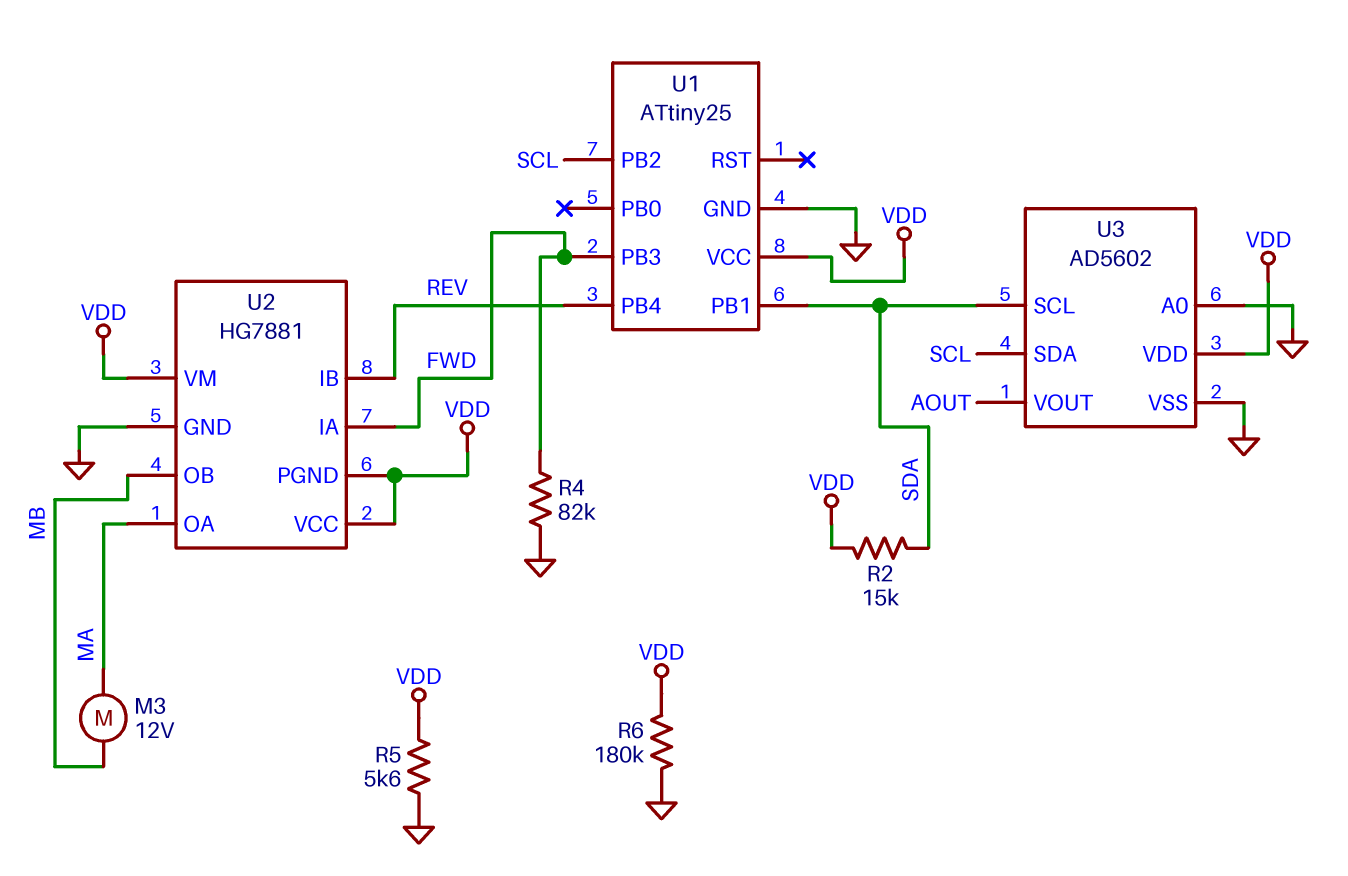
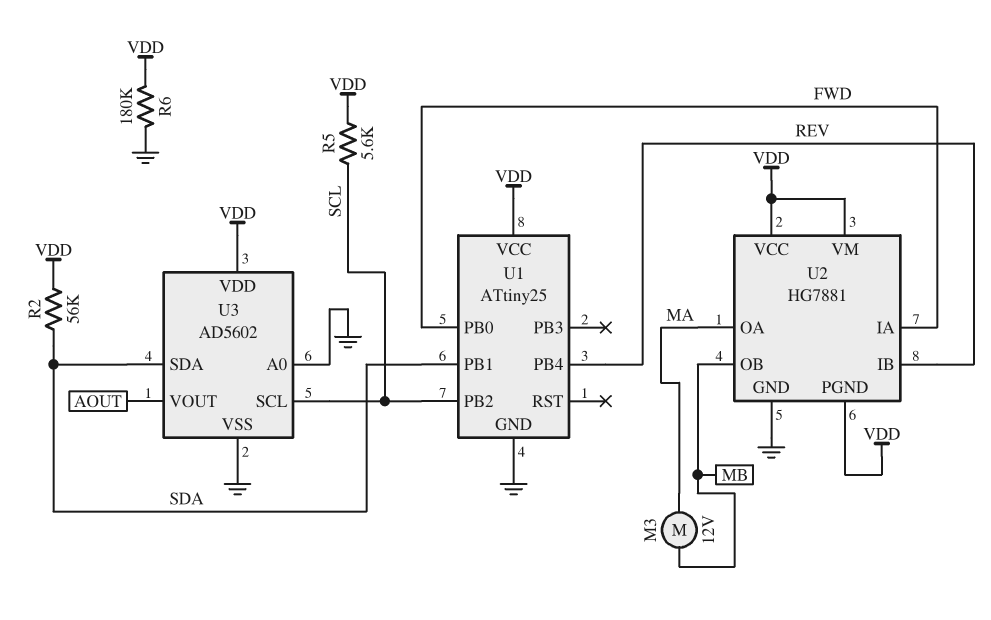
R2: 15k (SDA, VDD) -> 56k (SDA, VDD)
R4: 82k (FWD, GND) -> none
R5: 5.6k (GND, VDD) -> 5.6k (SCL, VDD)
U1 pin PB0: none -> FWD
U1 pin PB3: FWD -> none
U3 pin SCL: SDA -> SCL
U3 pin SDA: SCL -> SDA

